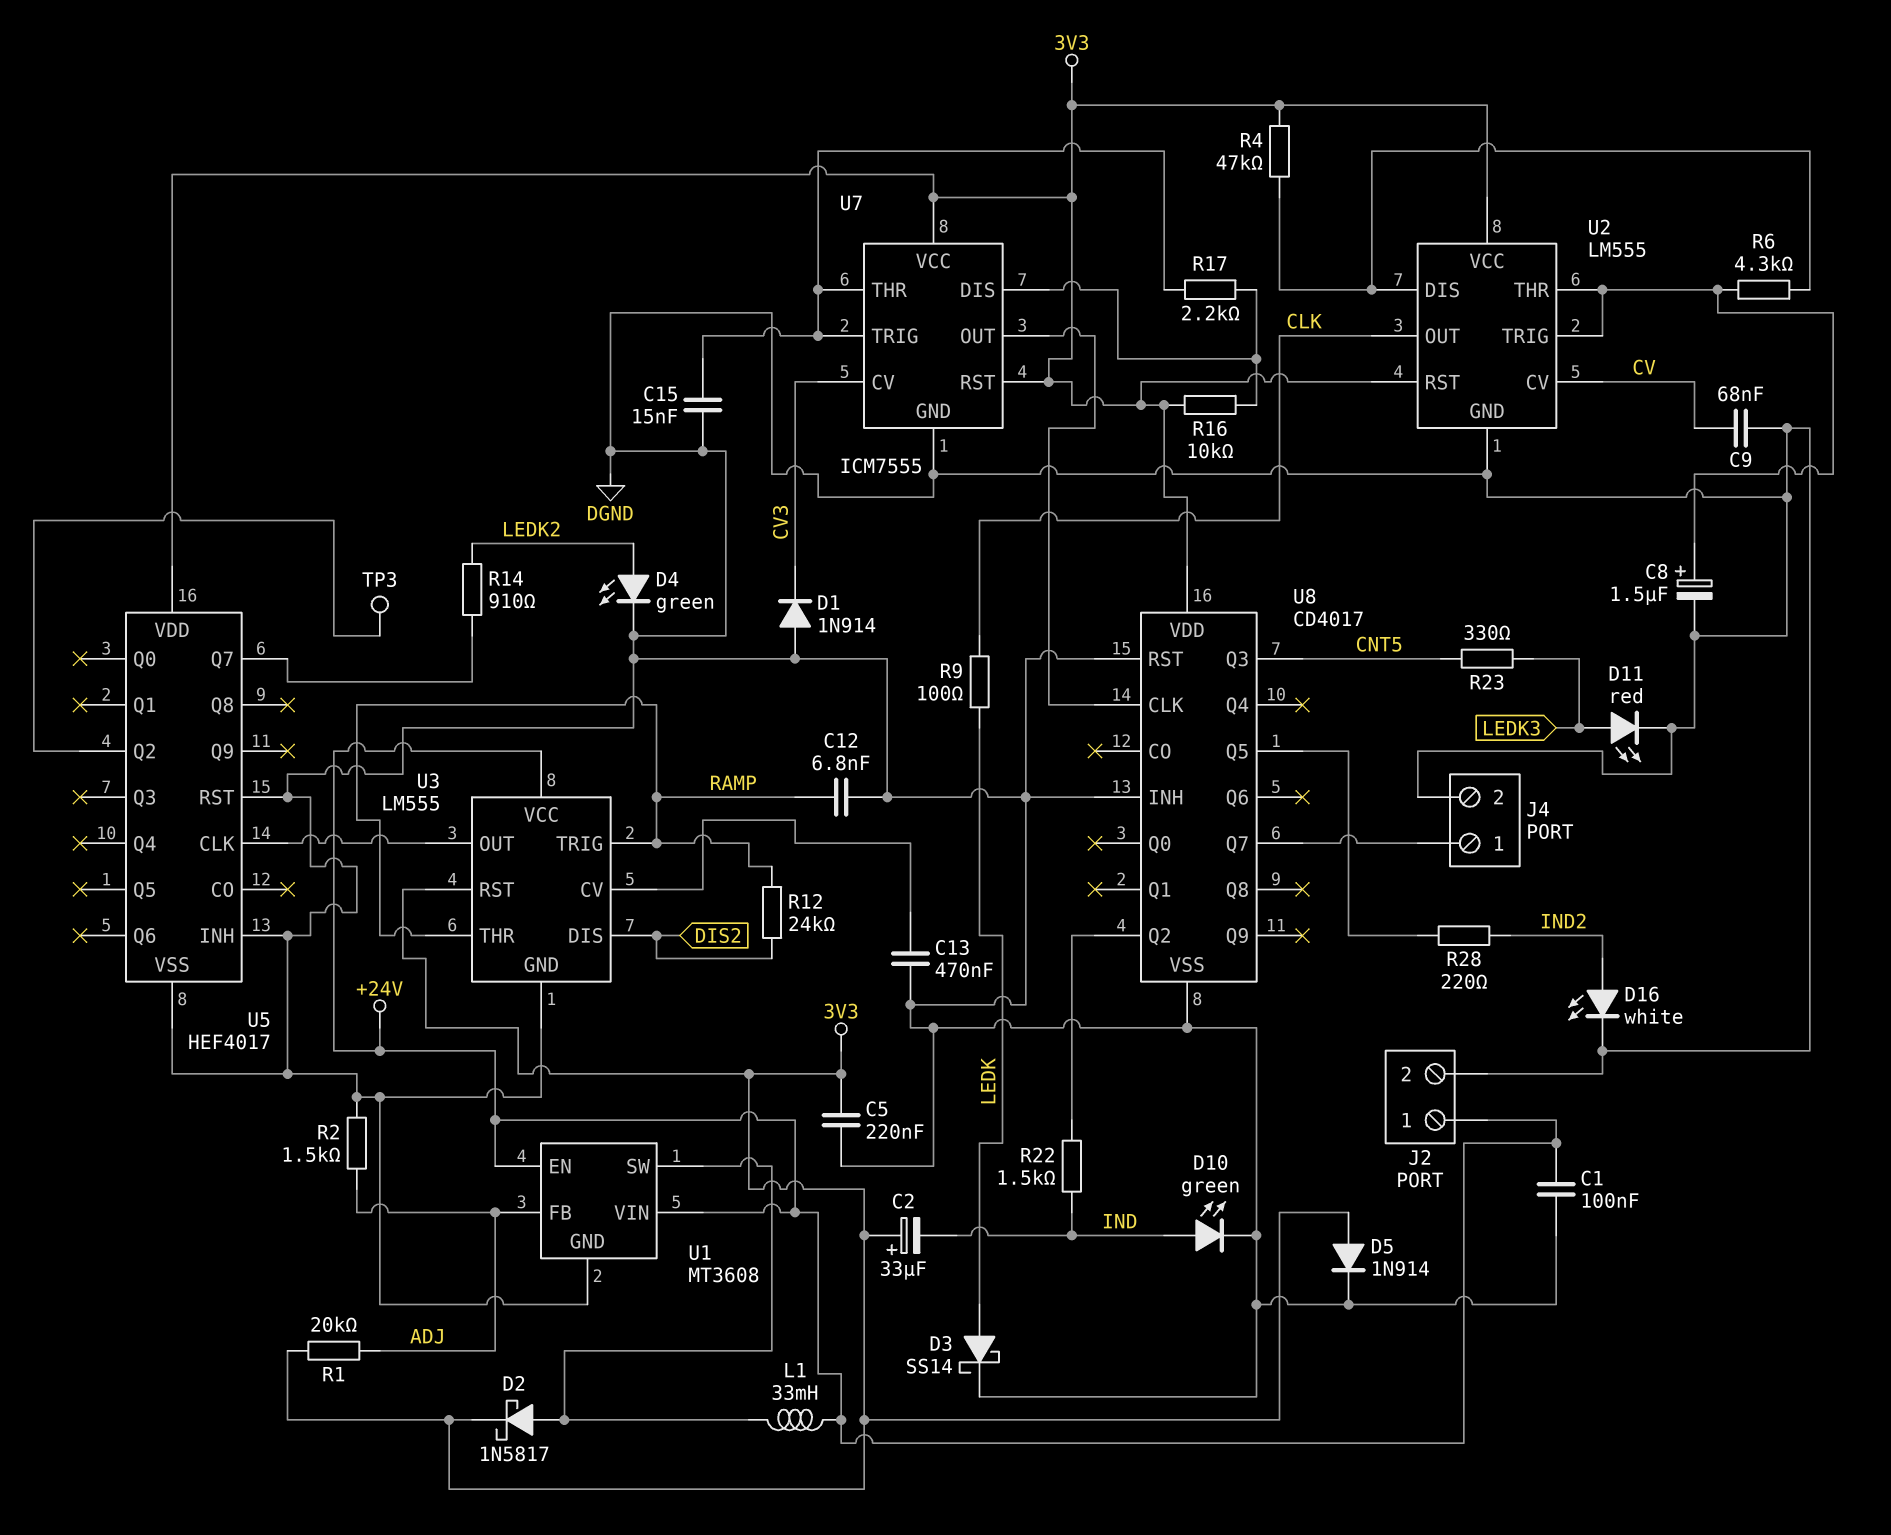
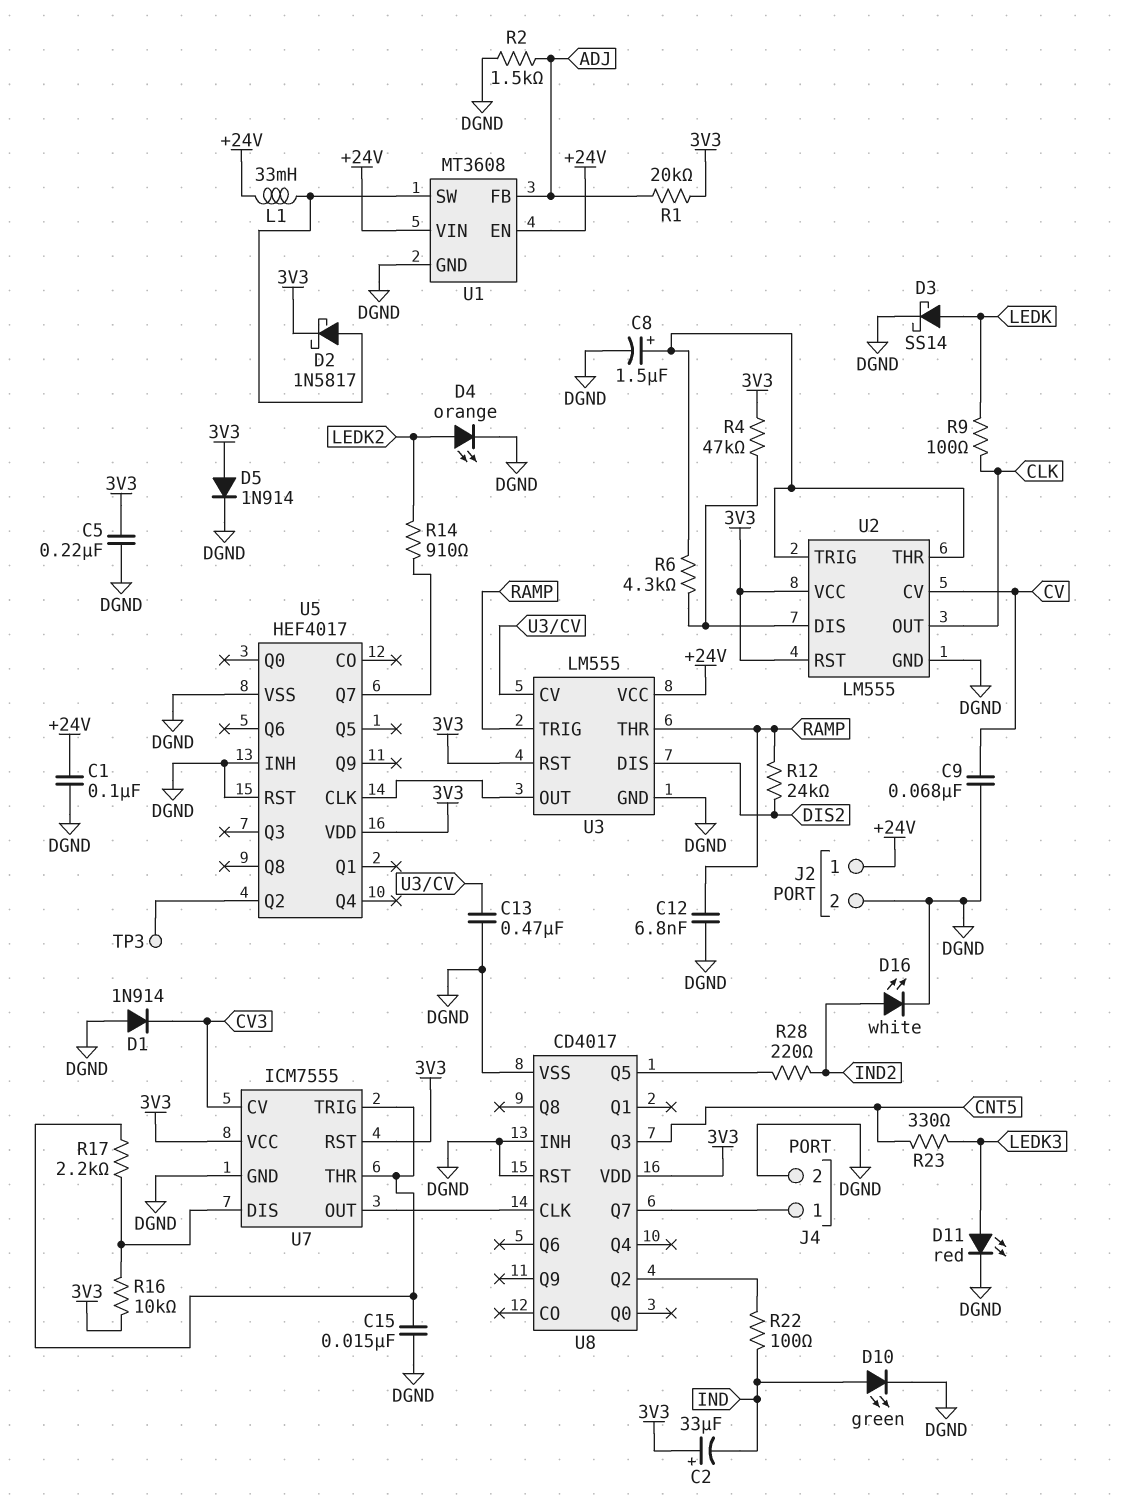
D4: LED green (A LEDK2, K DGND) -> LED orange (A LEDK2, K DGND)
R22: 1.5k (IND, U8/Q2) -> 100 (IND, U8/Q2)

